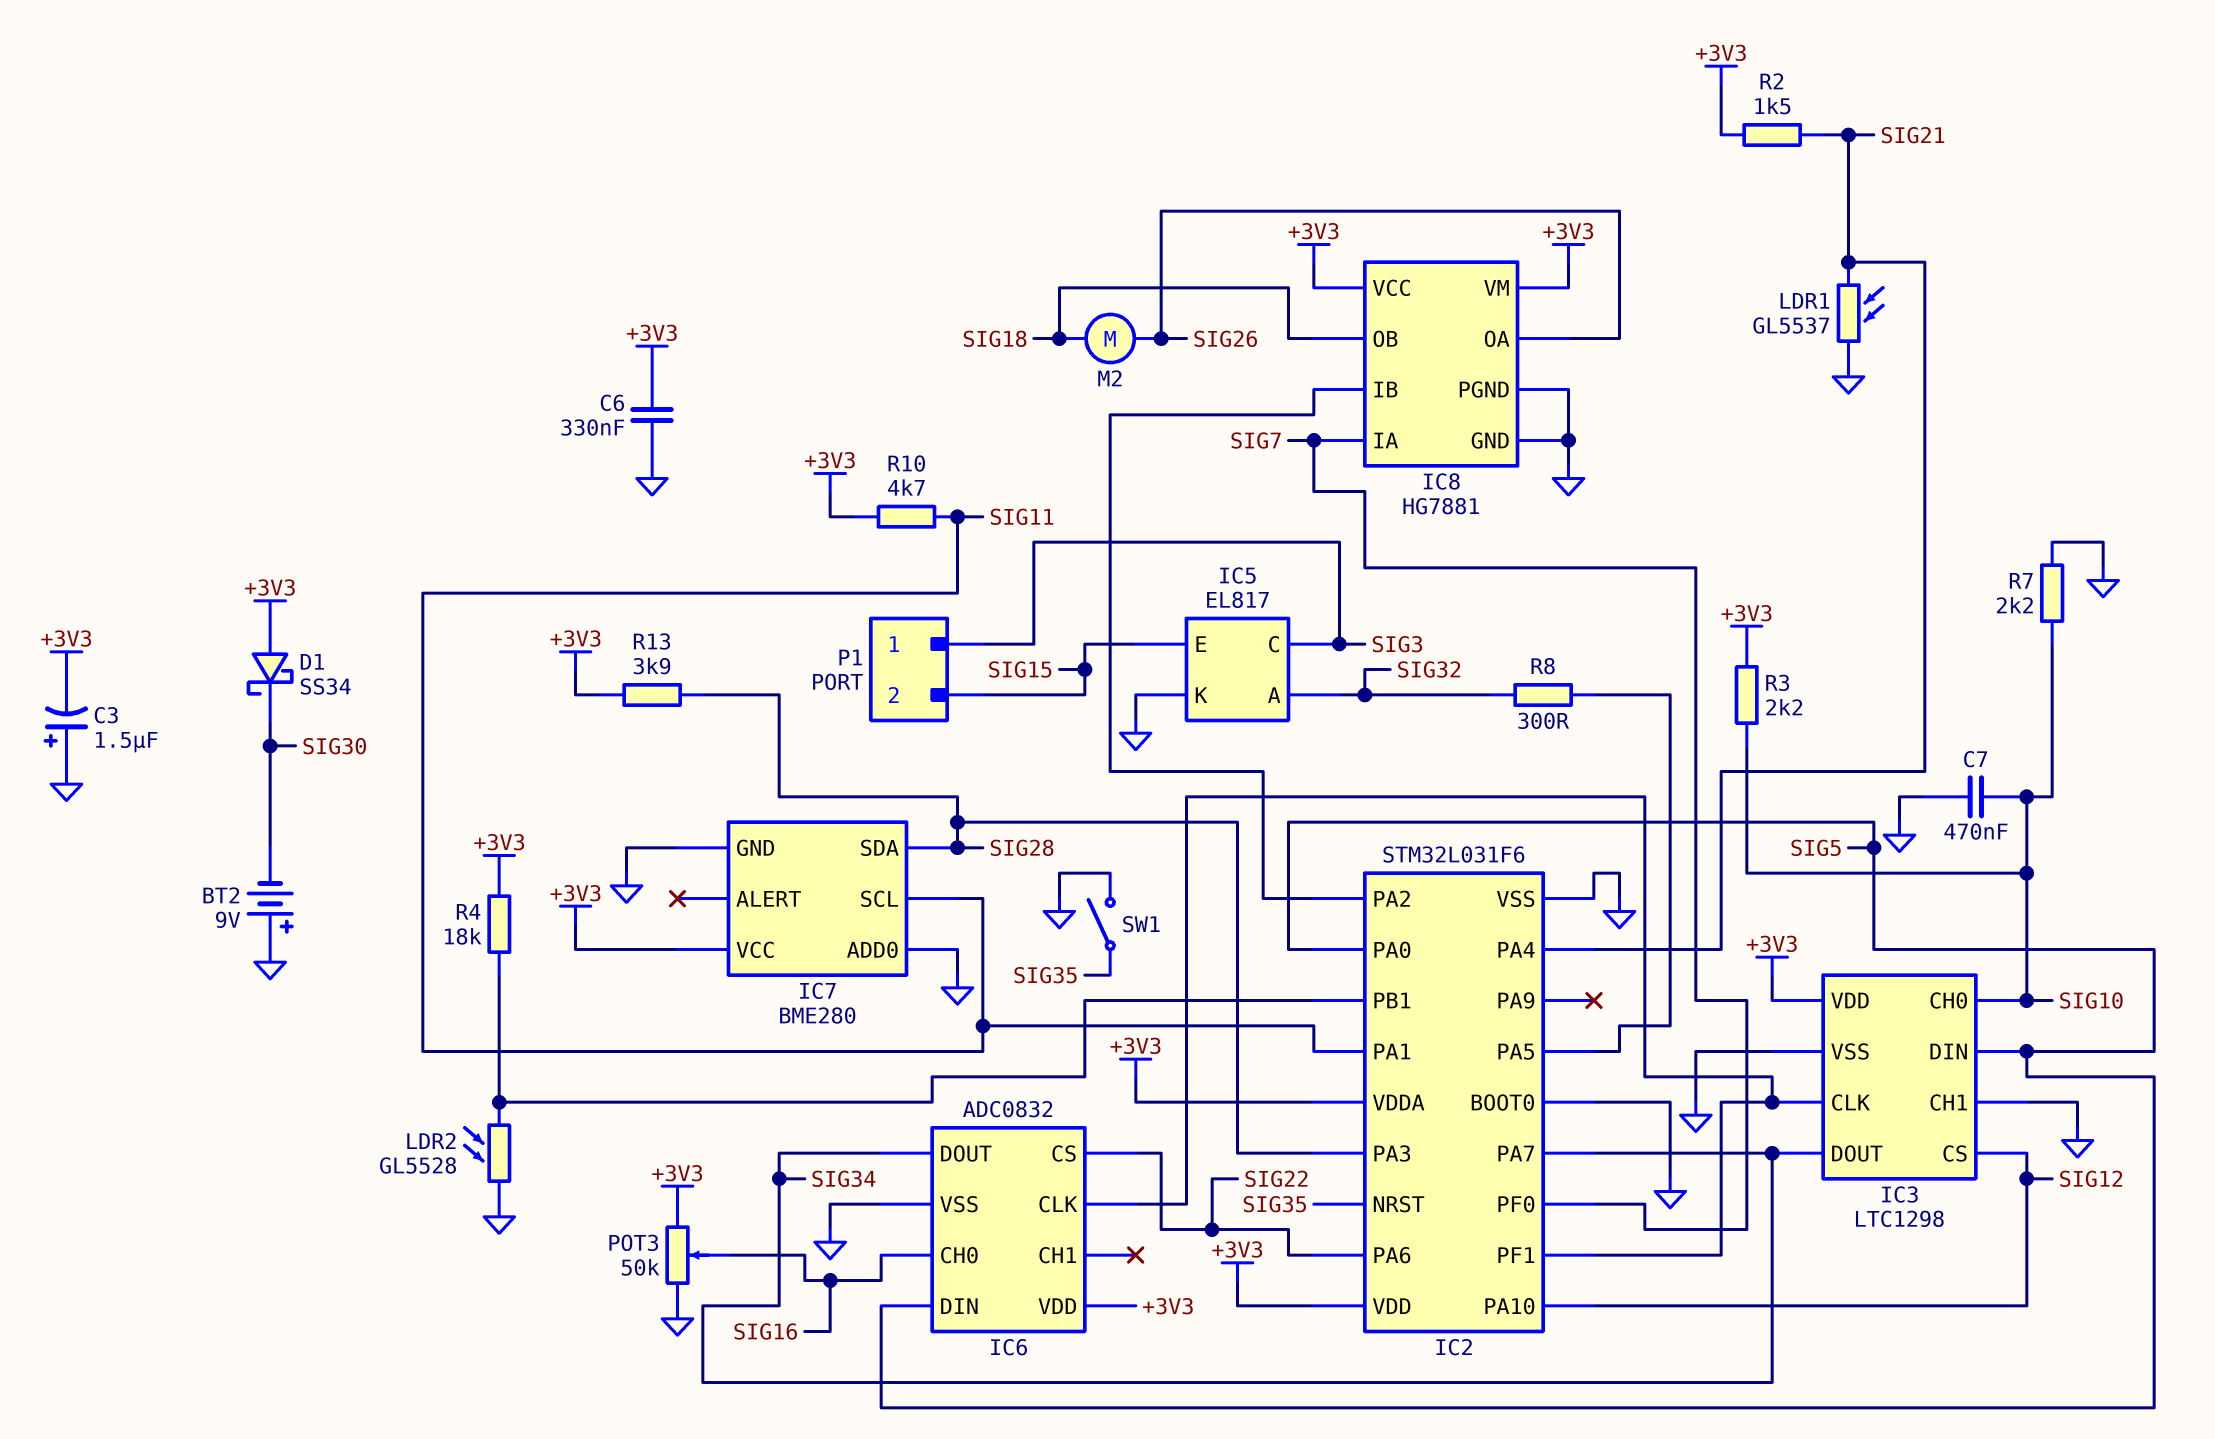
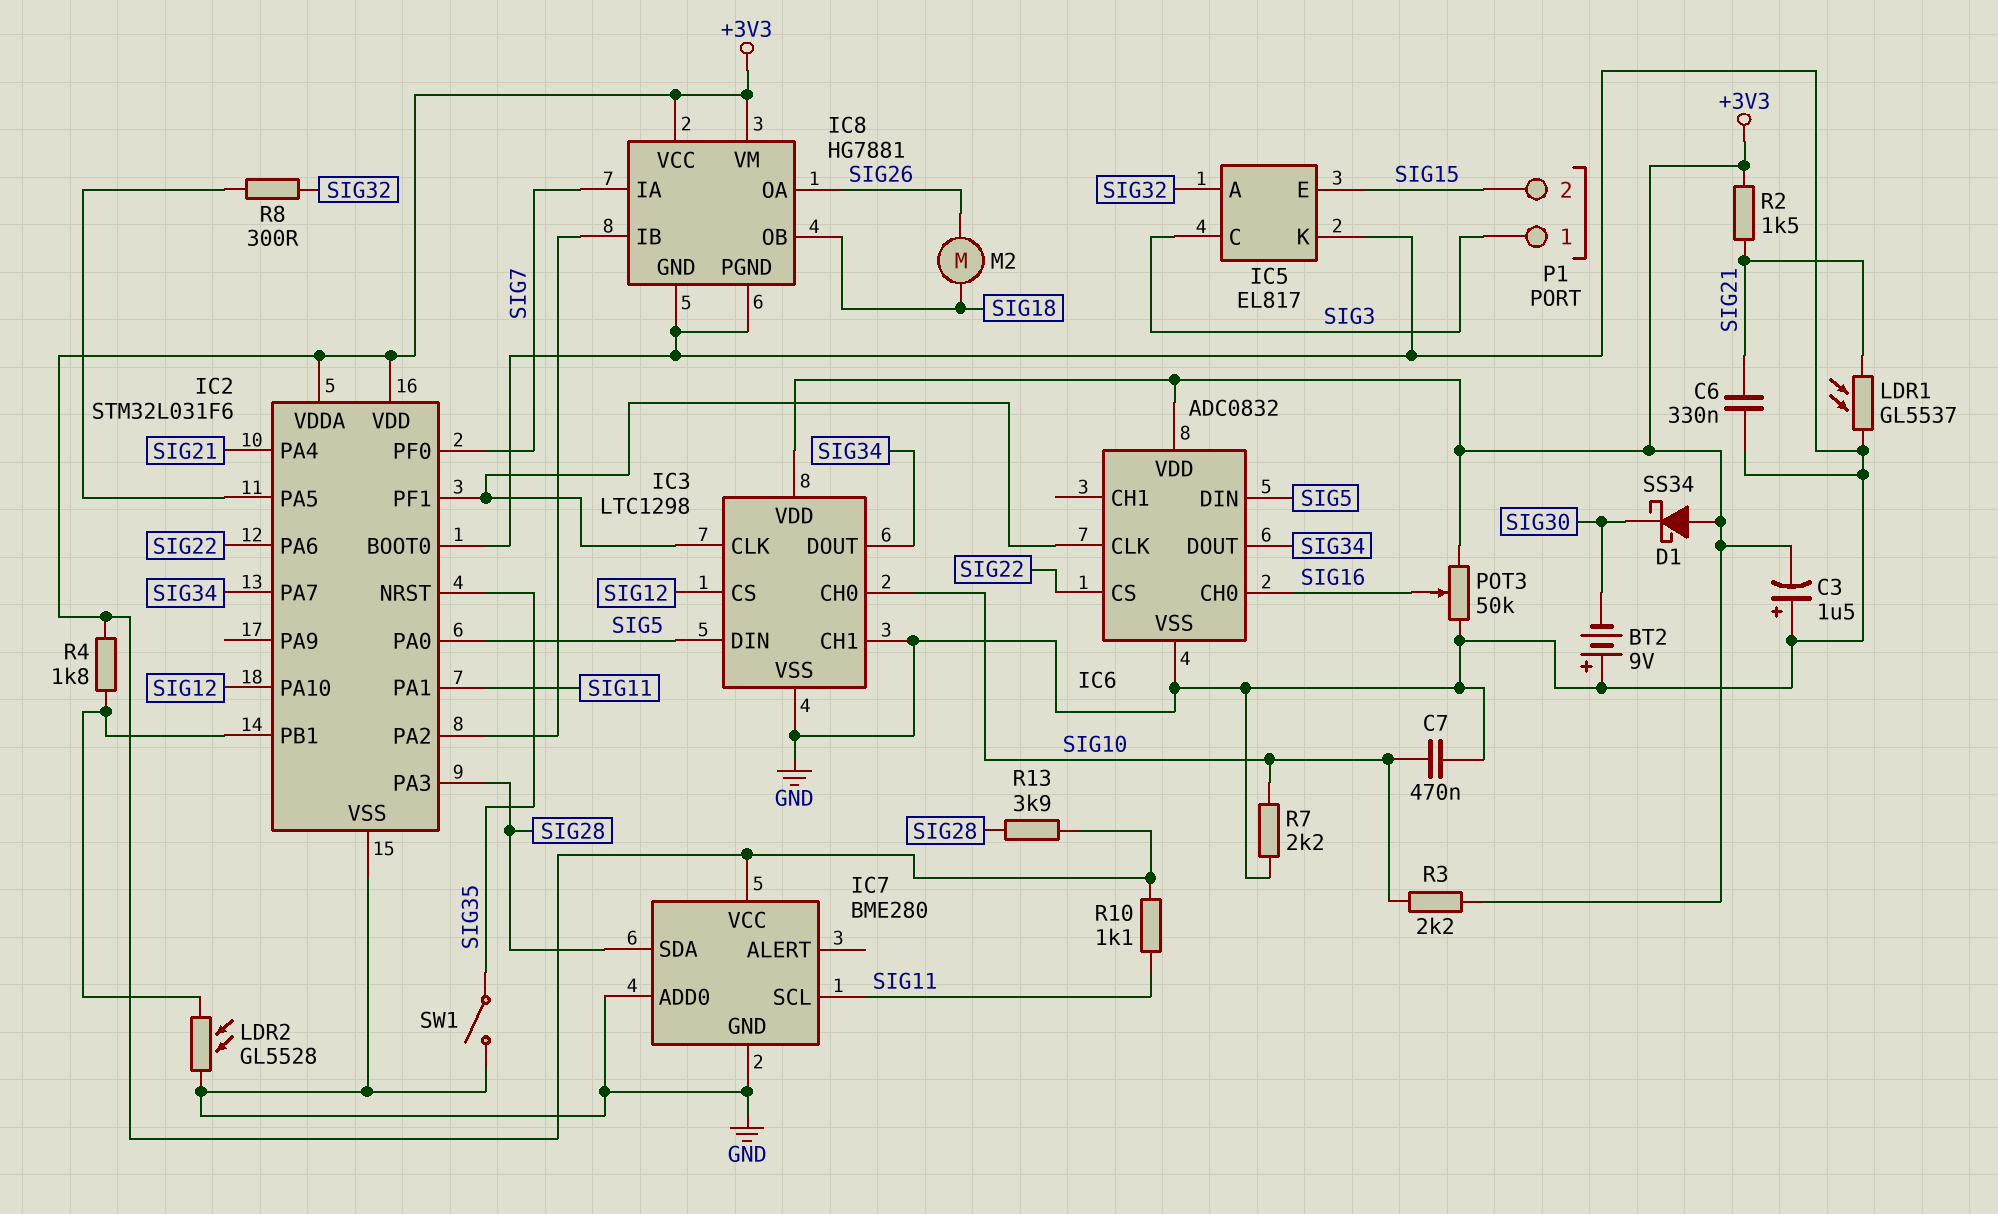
C6: 330nF (+3V3, GND) -> 330nF (GND, SIG21)
R4: 18k (+3V3, IC2/PB1) -> 1.8k (+3V3, IC2/PB1)
R10: 4.7k (+3V3, SIG11) -> 1.1k (+3V3, SIG11)

